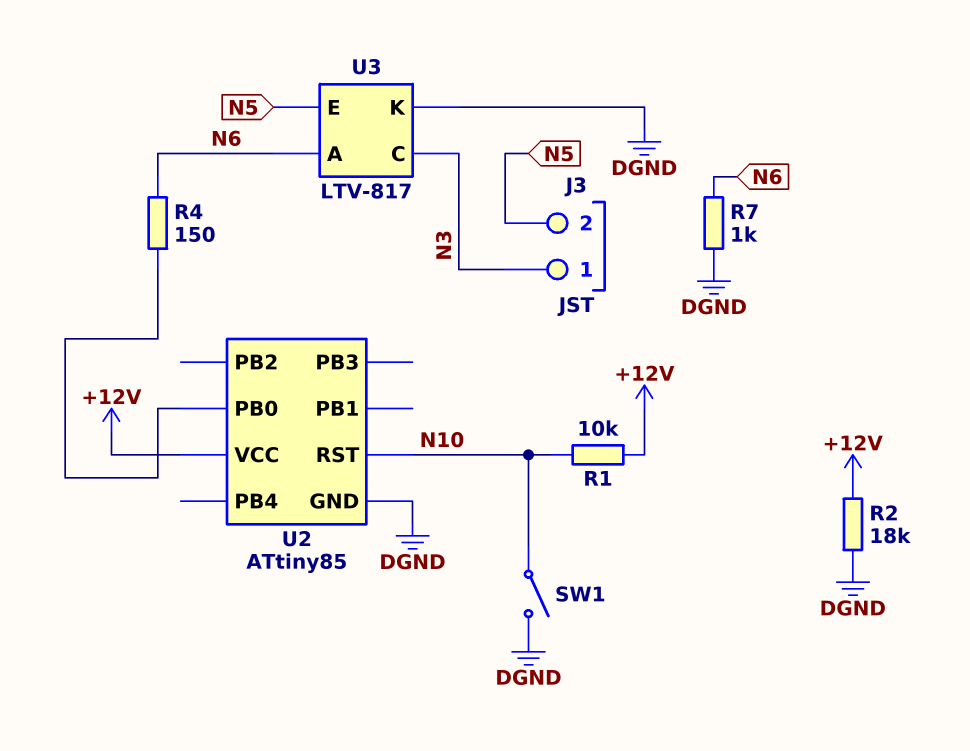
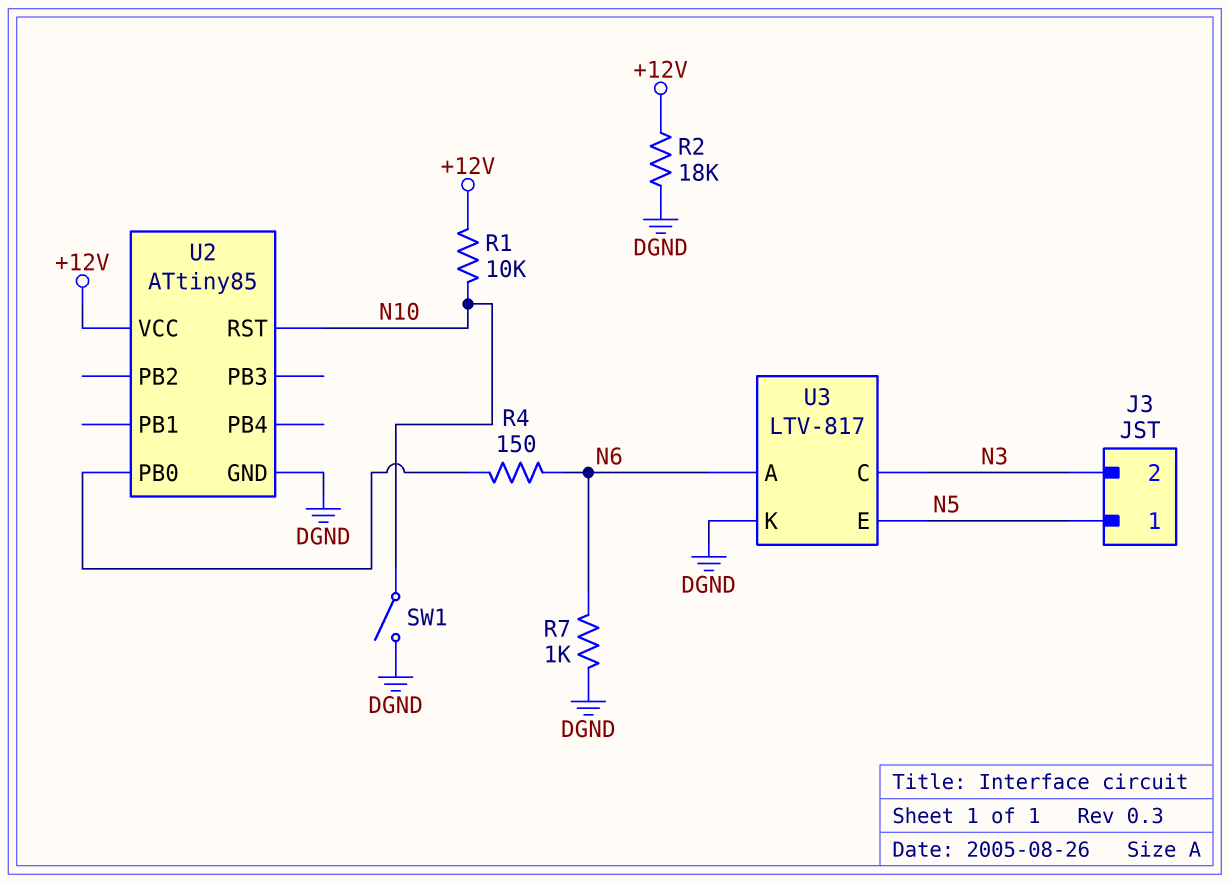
J3 pin 1: N3 -> N5
J3 pin 2: N5 -> N3

